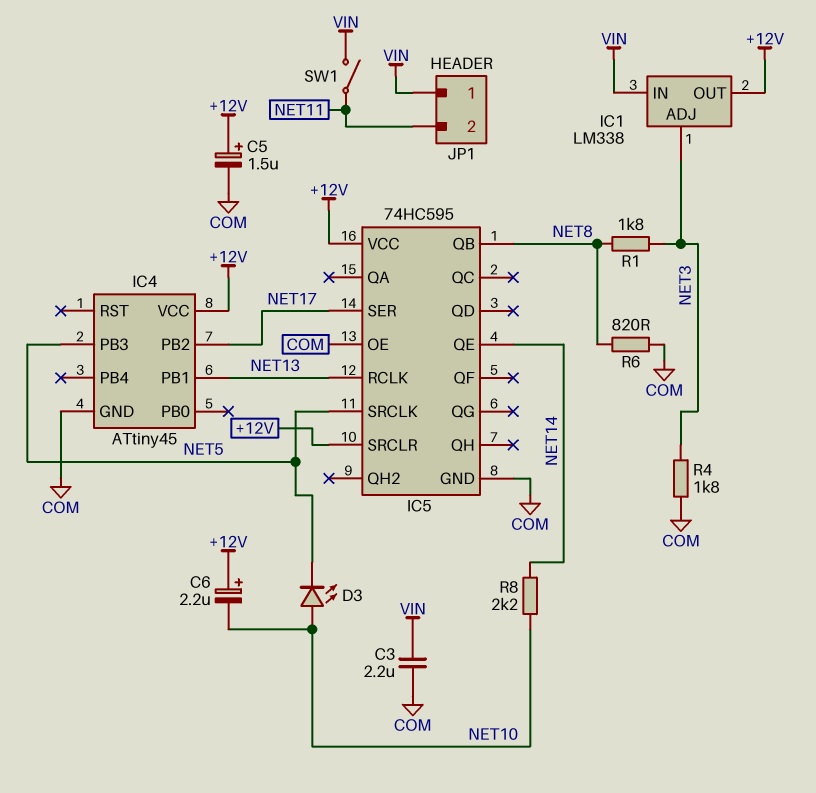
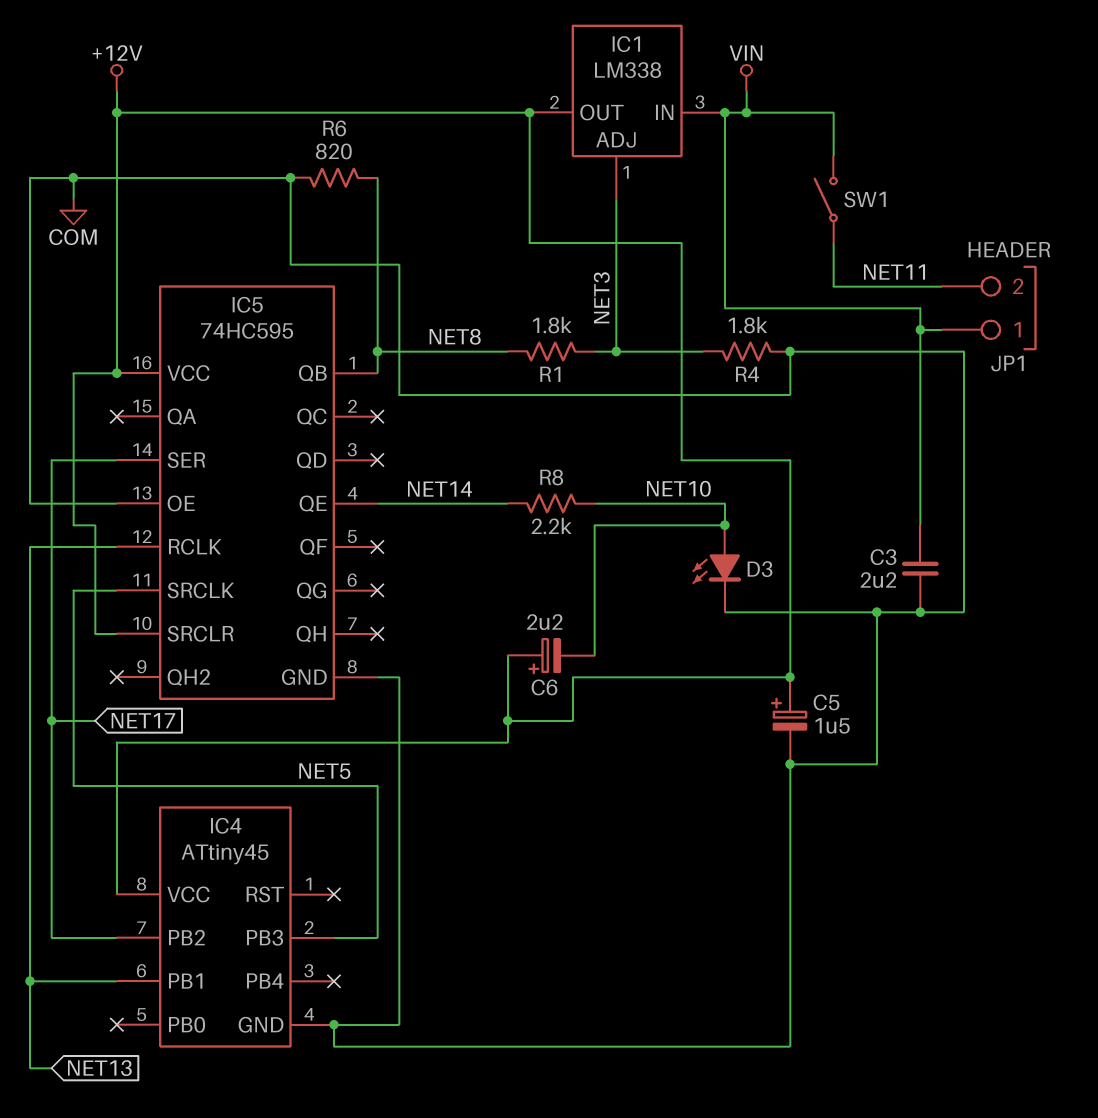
D3: LED (A NET10, K NET5) -> LED (A NET10, K COM)

